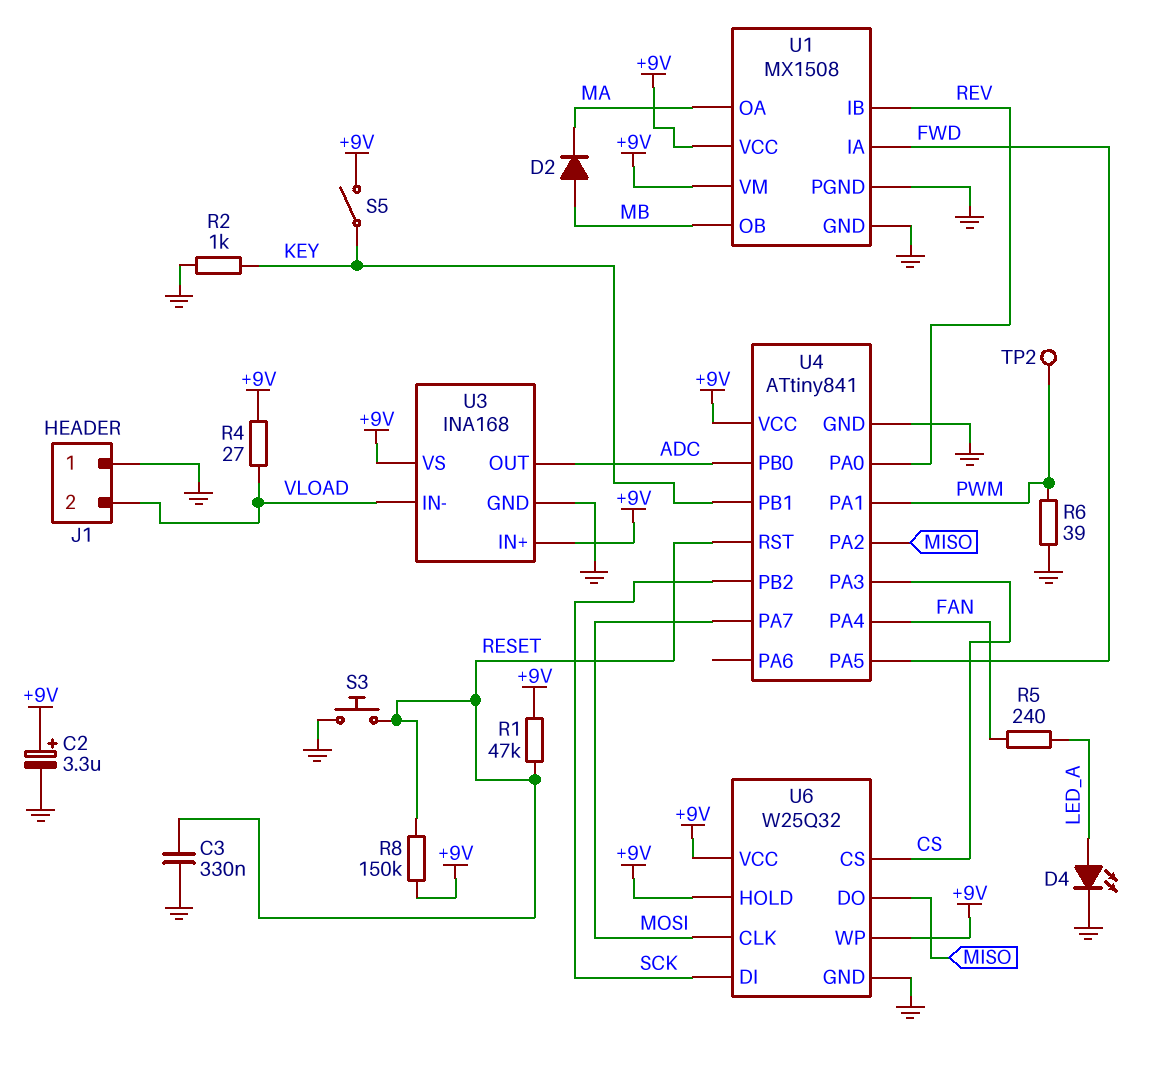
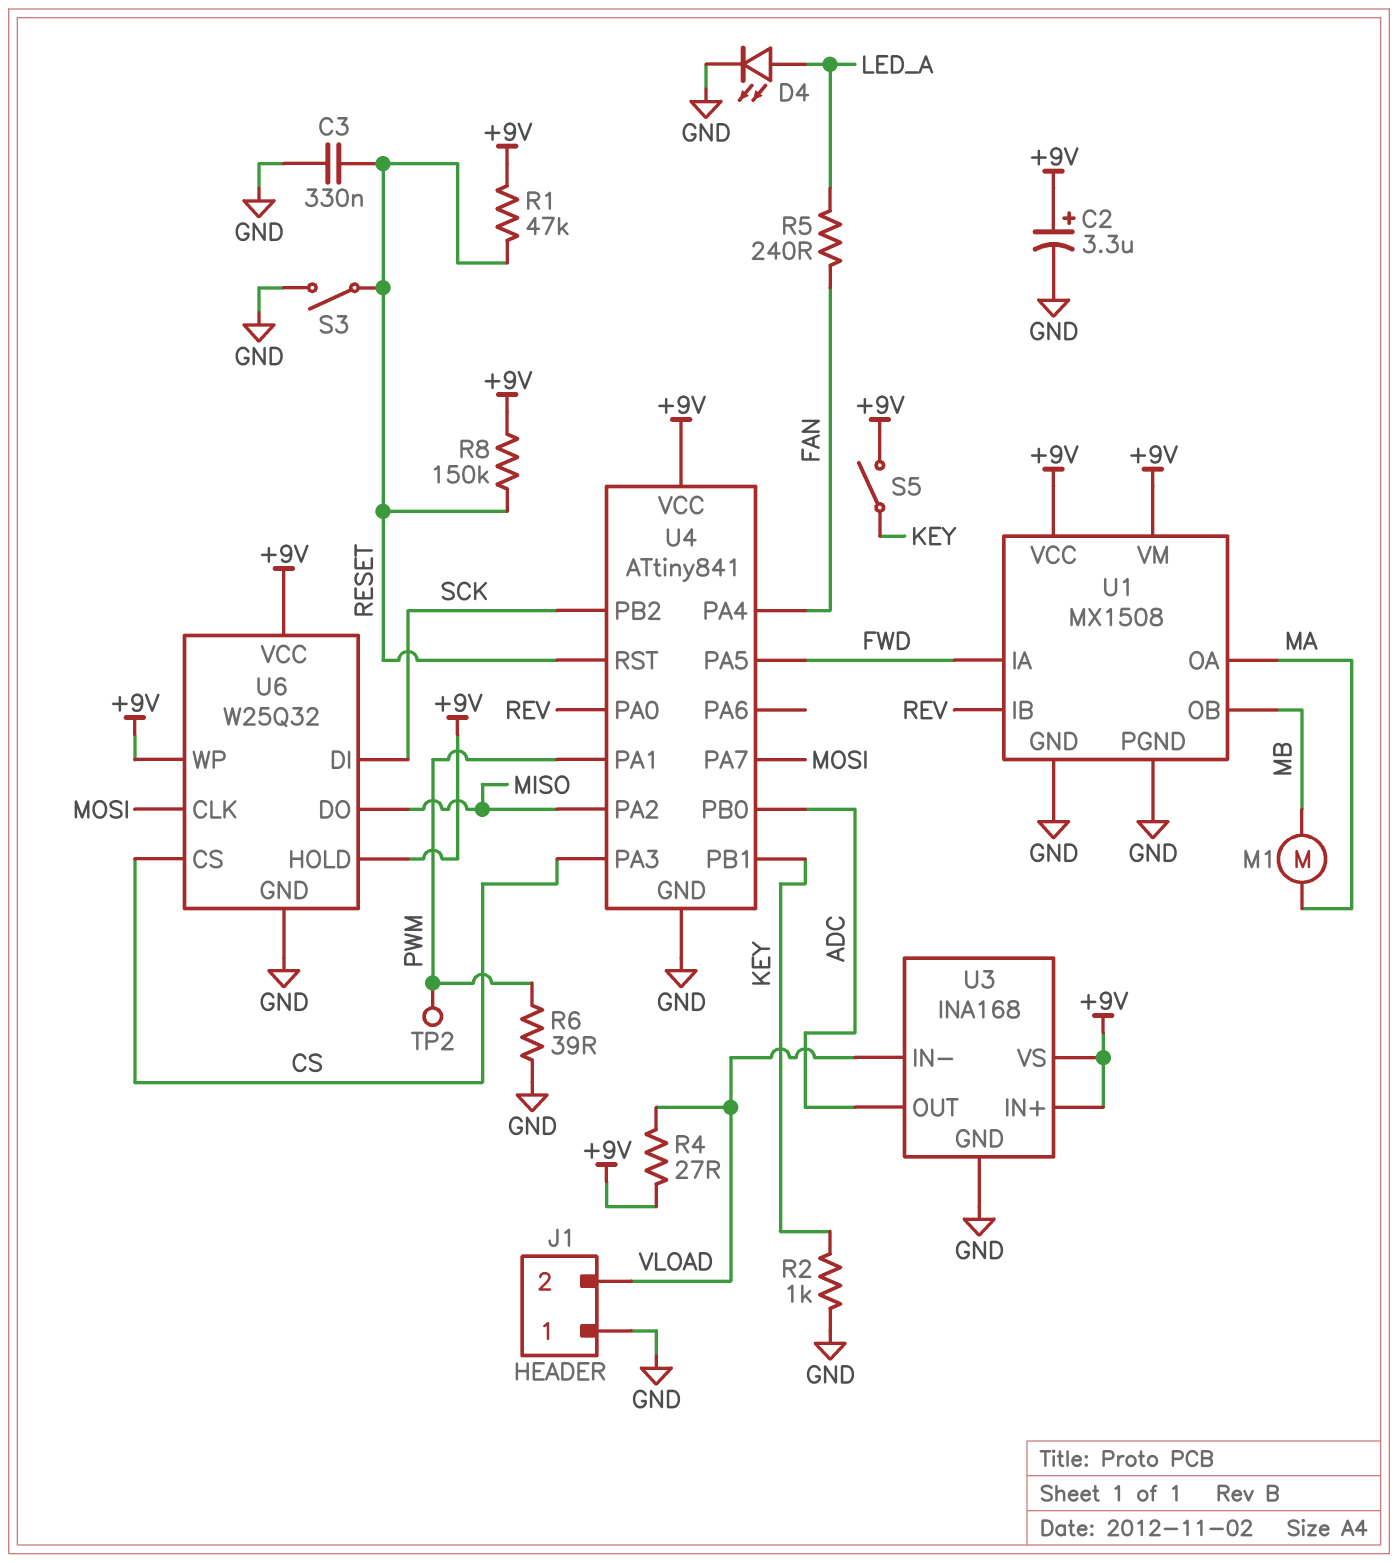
D2: diode (A MB, K MA) -> none
M1: none -> motor (MA, MB)
S3: button (GND, RESET) -> switch (GND, RESET)

